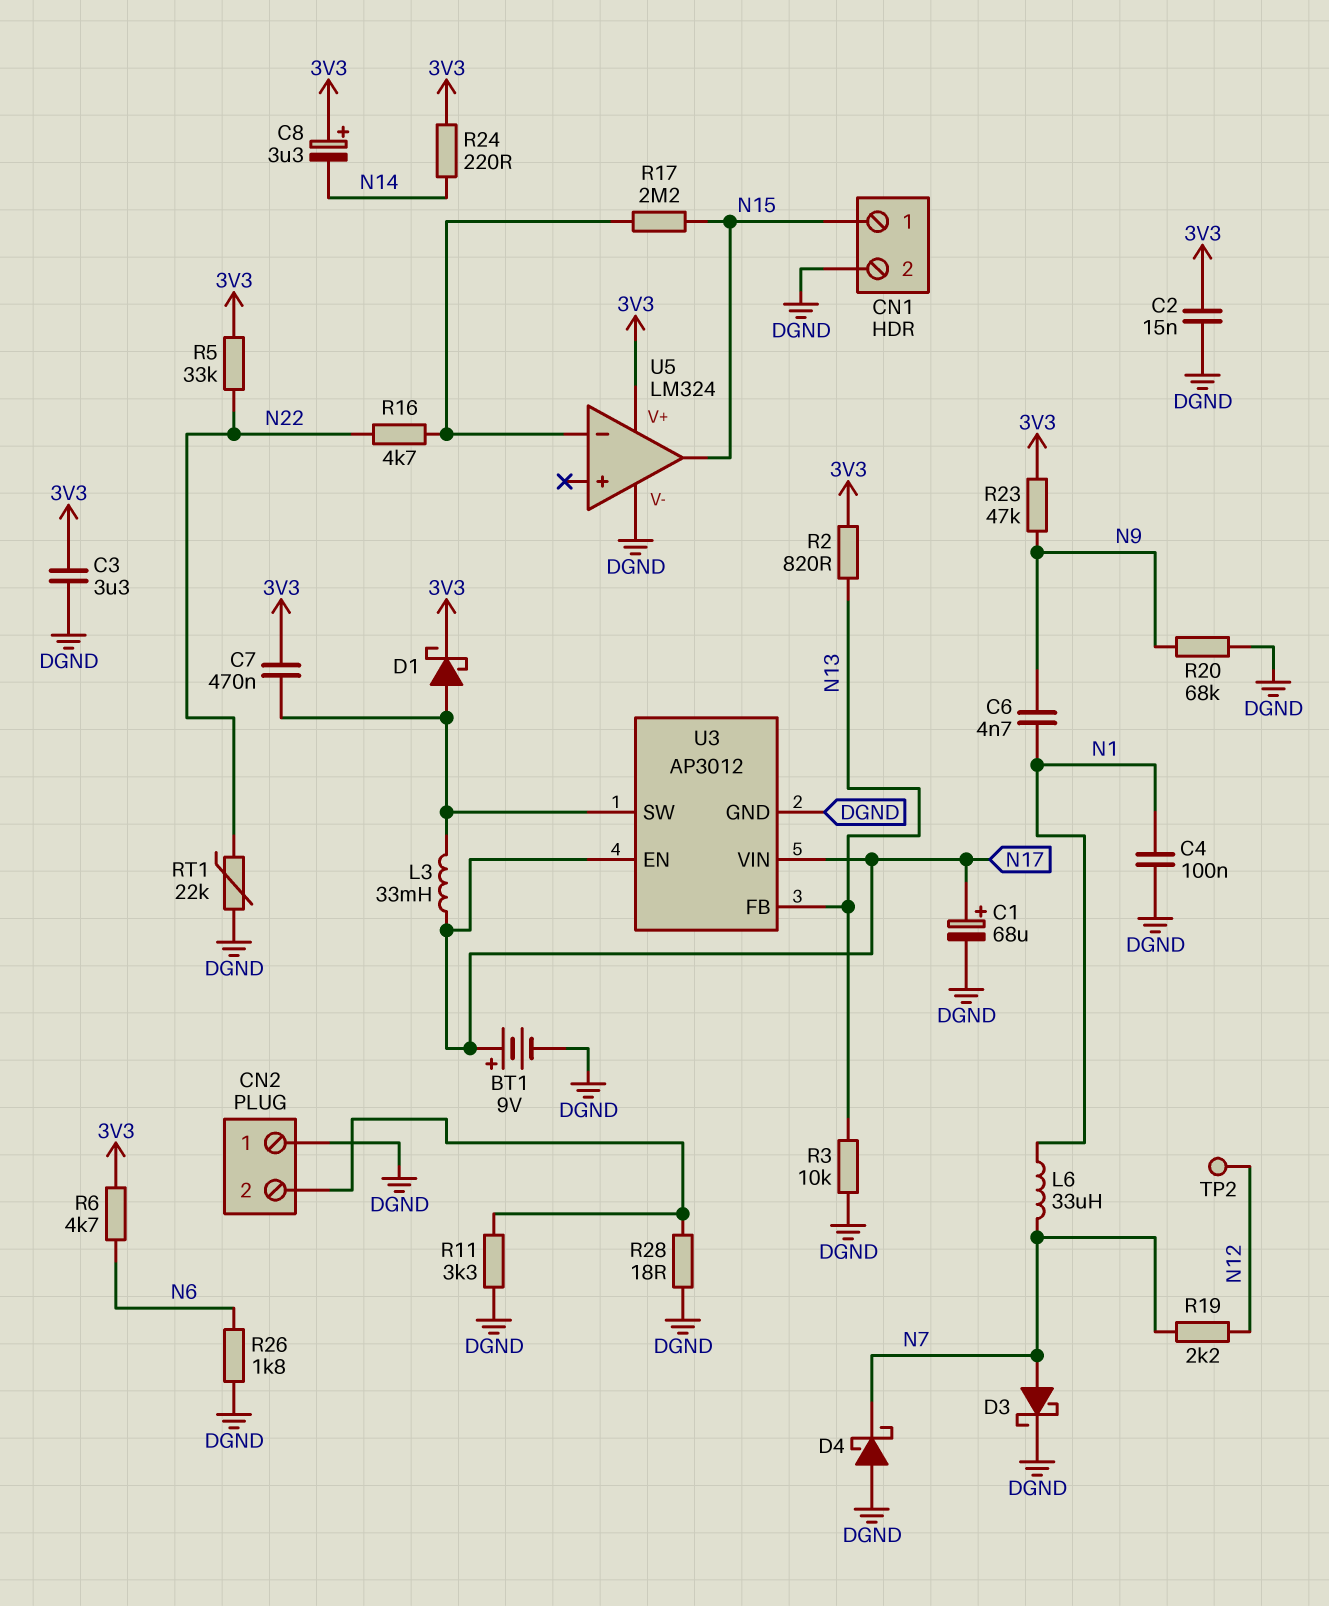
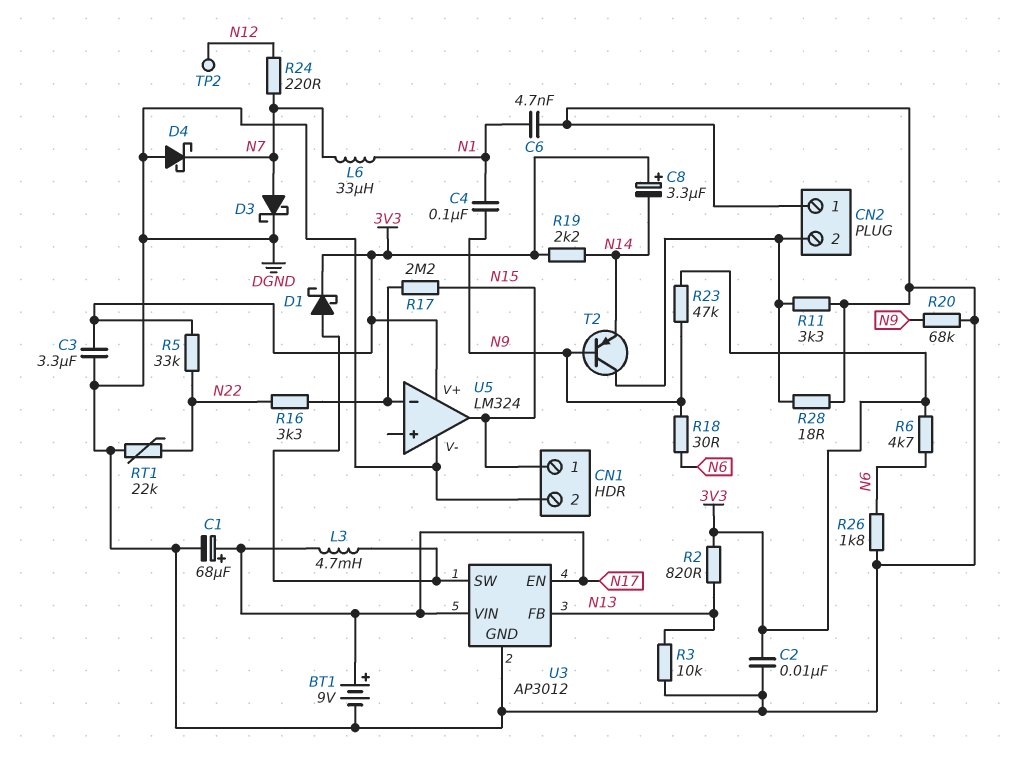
C2: 15nF (3V3, DGND) -> 10nF (3V3, DGND)
C4: 100nF (DGND, N1) -> 100nF (N1, N9)
C6: 4.7nF (N1, N9) -> 4.7nF (DGND, N1)
C7: 470nF (3V3, U3/SW) -> none
L3: 33mH (N17, U3/SW) -> 4.7mH (N17, U3/SW)
R16: 4.7k (N22, U5/in-) -> 3.3k (N22, U5/in-)
R18: none -> 30 (N6, N9)
R19: 2.2k (N7, N12) -> 2.2k (3V3, N14)
R24: 220 (3V3, N14) -> 220 (N7, N12)
T2: none -> PNP (B N9, C CN2/2, E N14)

